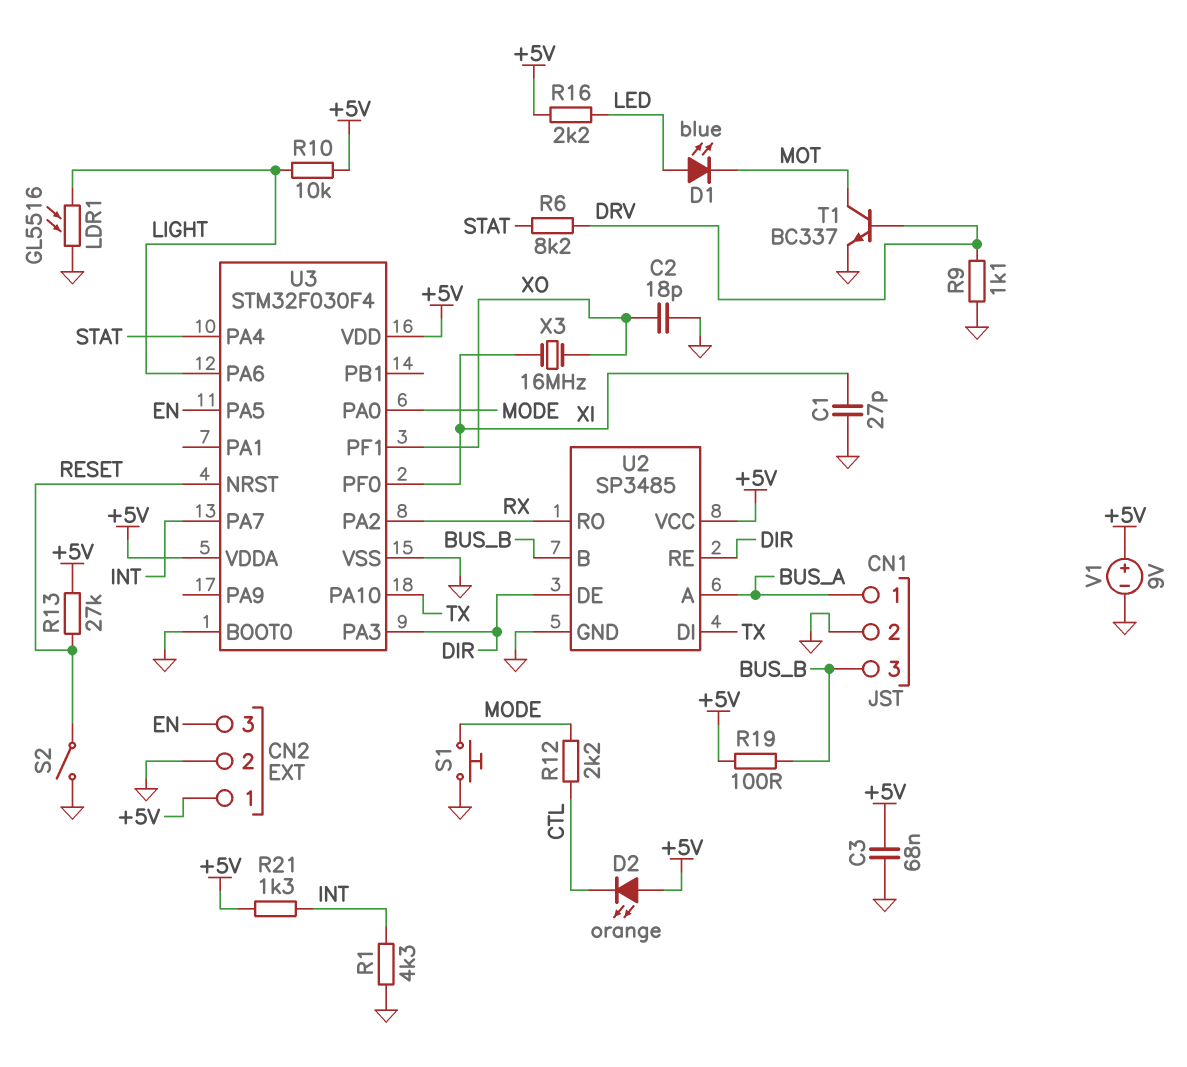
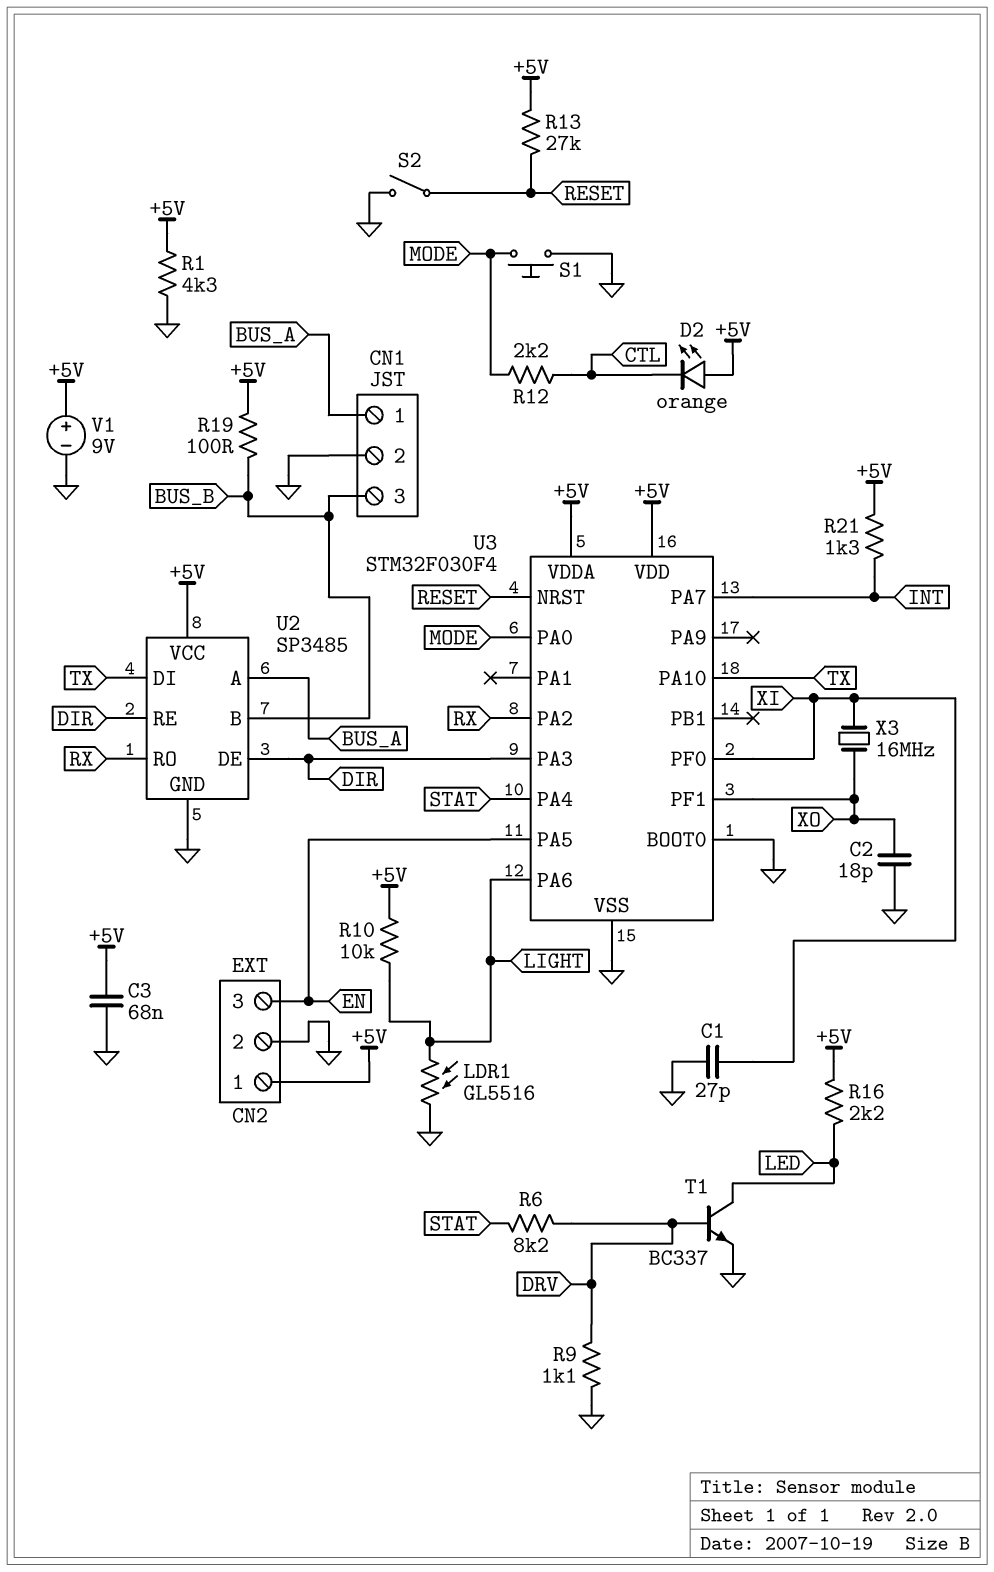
D1: LED blue (A LED, K MOT) -> none
R1: 4.3k (GND, INT) -> 4.3k (+5V, GND)
T1: NPN BC337 (B DRV, C MOT, E GND) -> NPN BC337 (B DRV, C LED, E GND)

